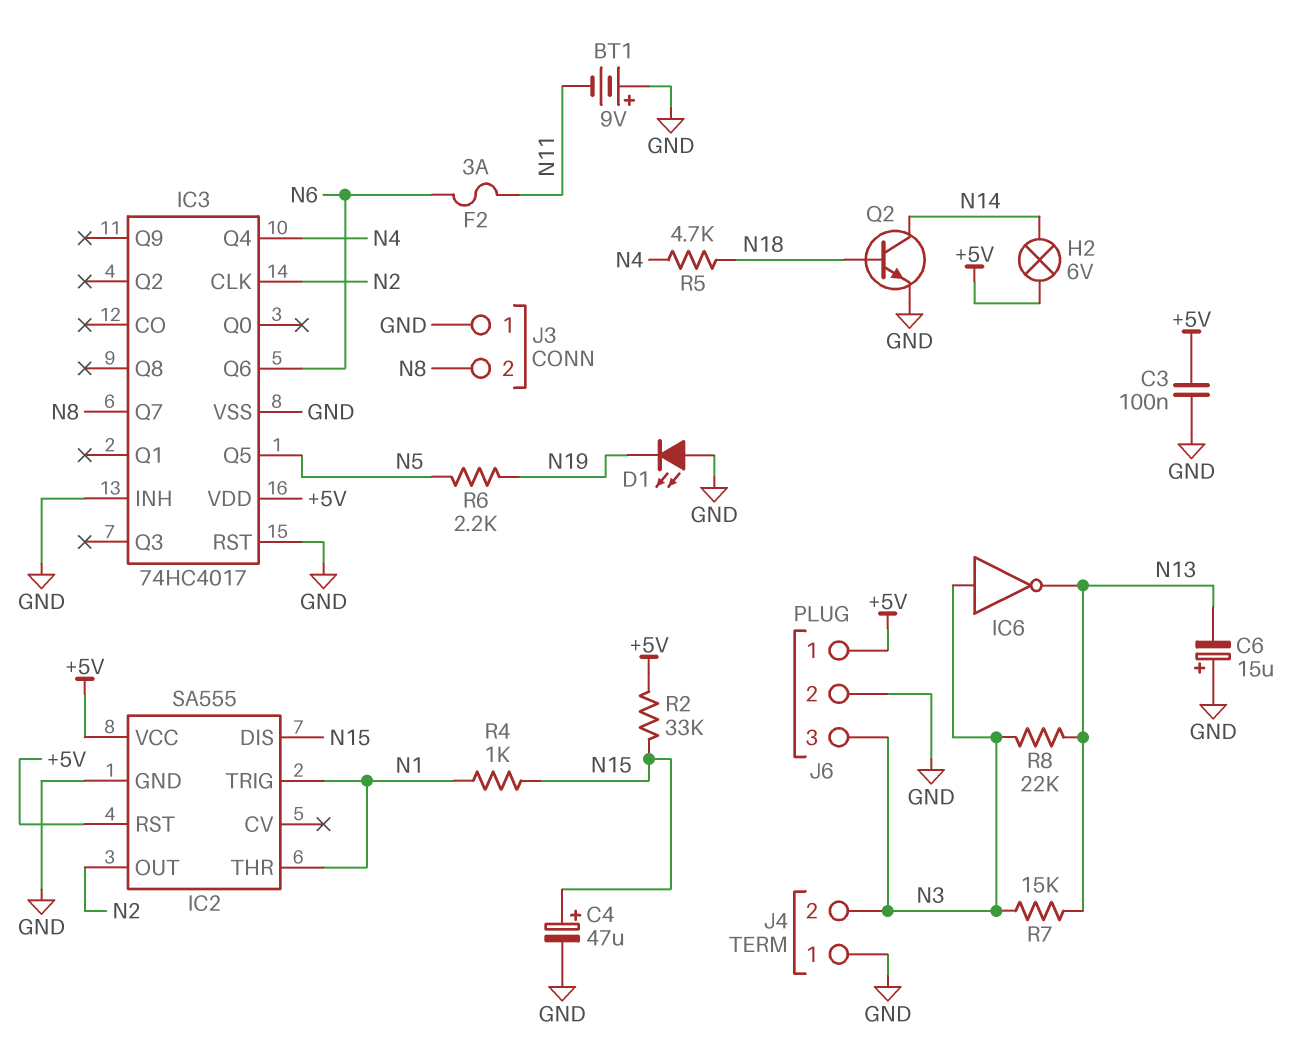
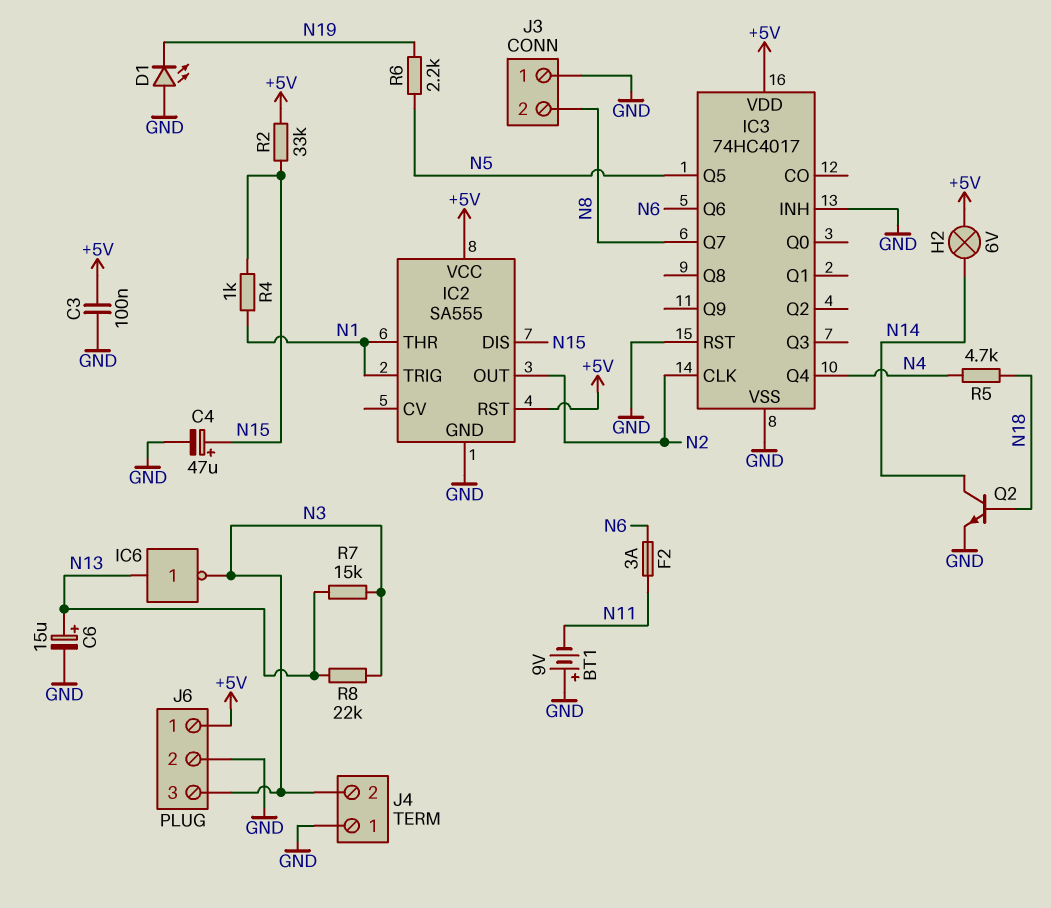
C6: 15uF (plus GND, minus N13) -> 15uF (plus N13, minus GND)
IC6: NOT (in N3, out N13) -> NOT (in N13, out N3)

